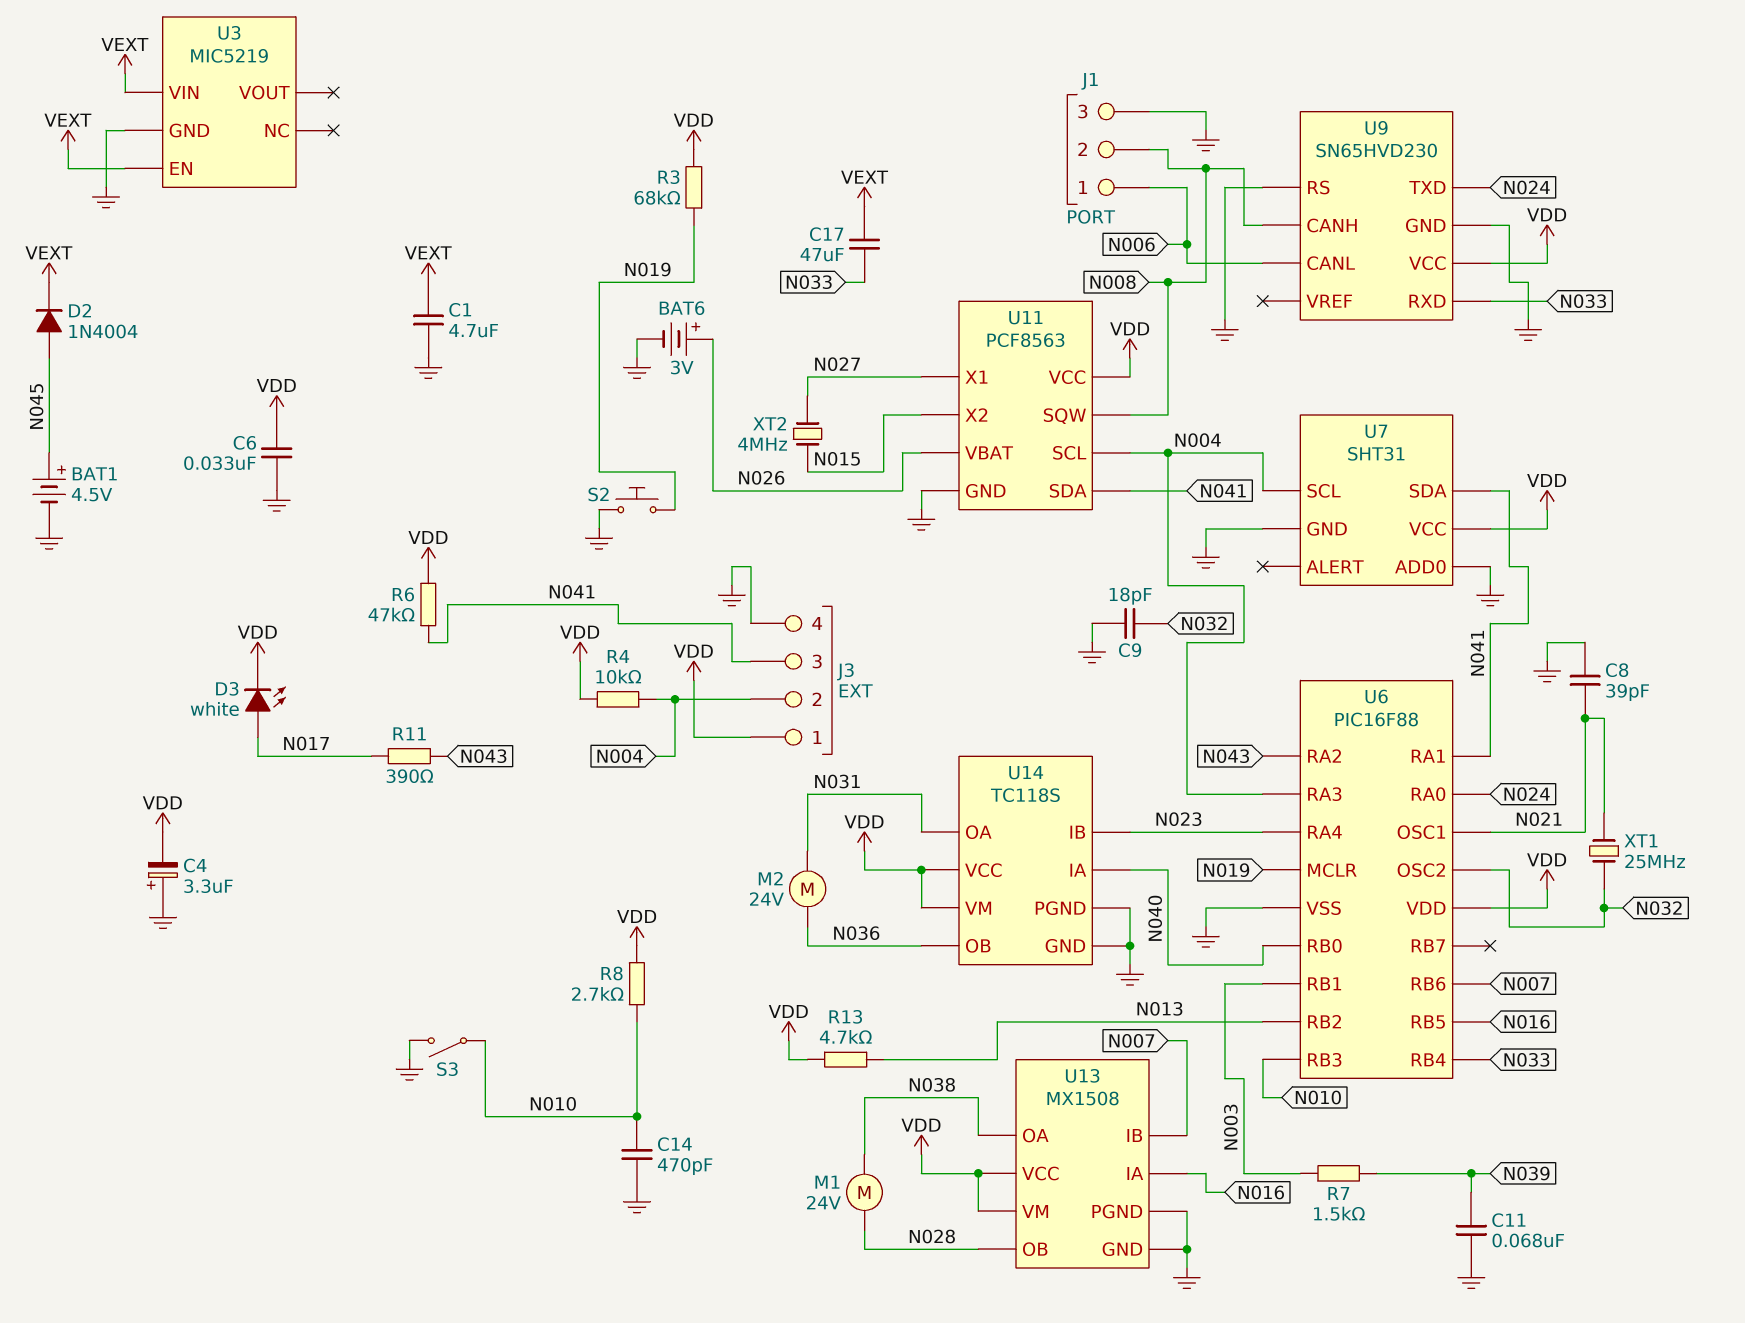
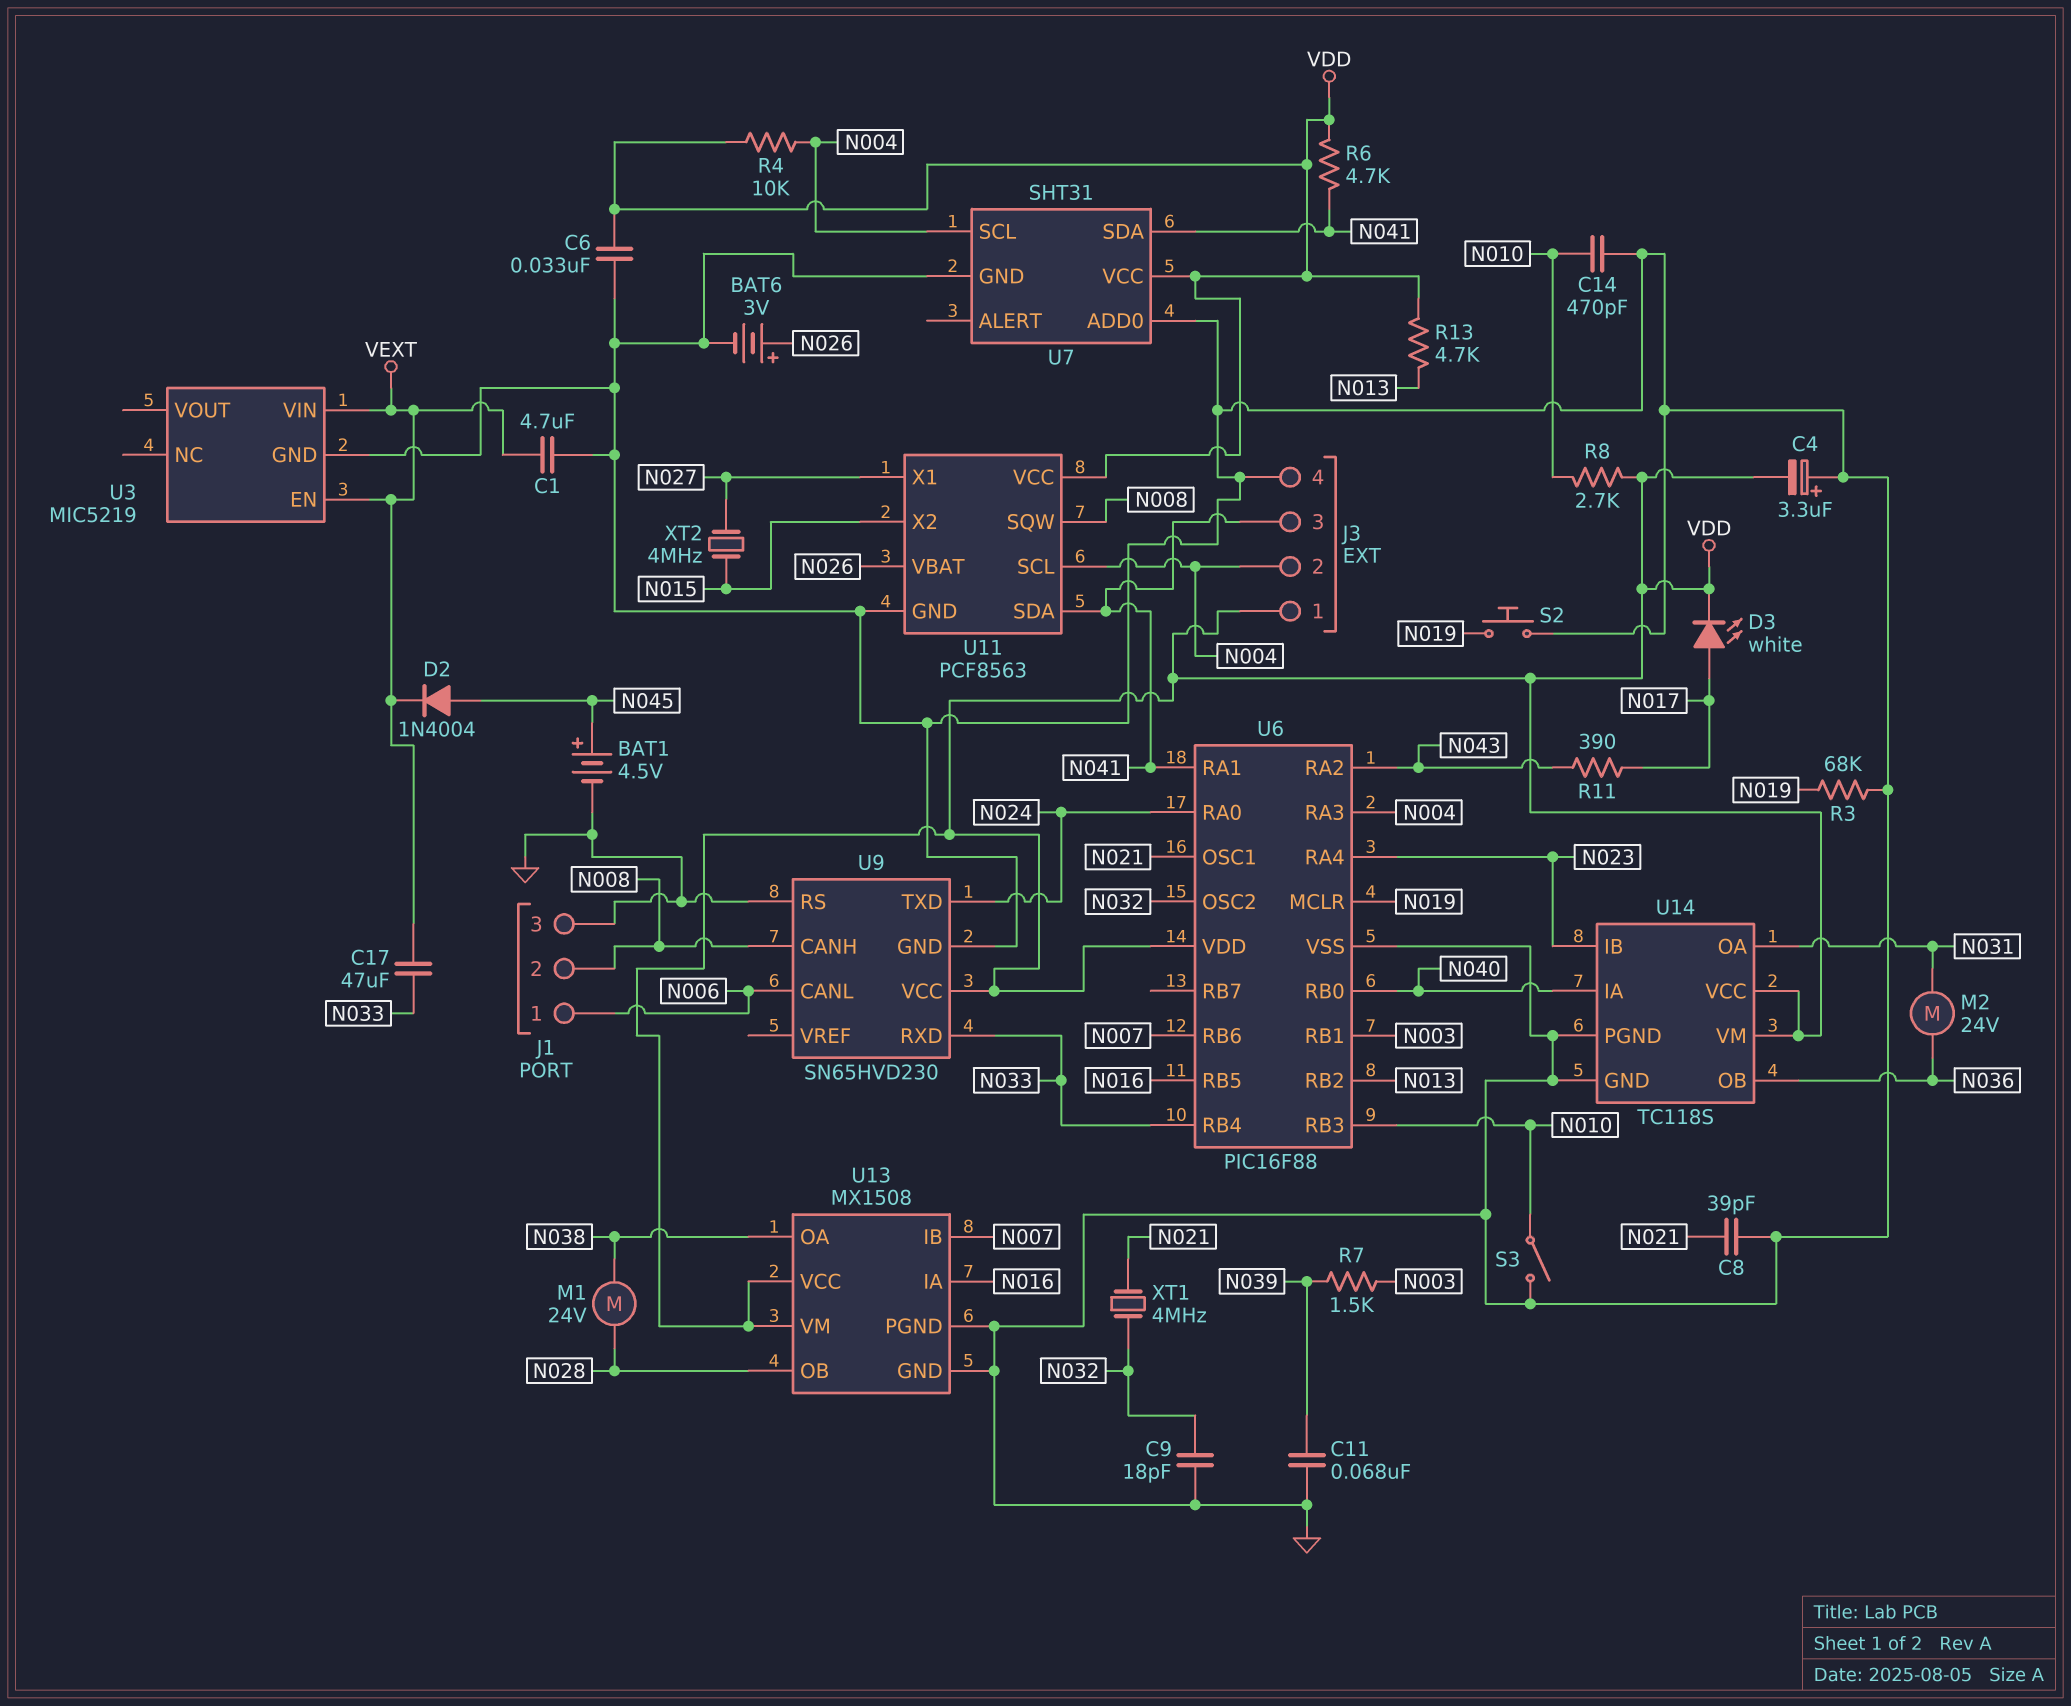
R3: 68k (N019, VDD) -> 68k (GND, N019)
R6: 47k (N041, VDD) -> 4.7k (N041, VDD)
XT1: 25MHz (N021, N032) -> 4MHz (N021, N032)

